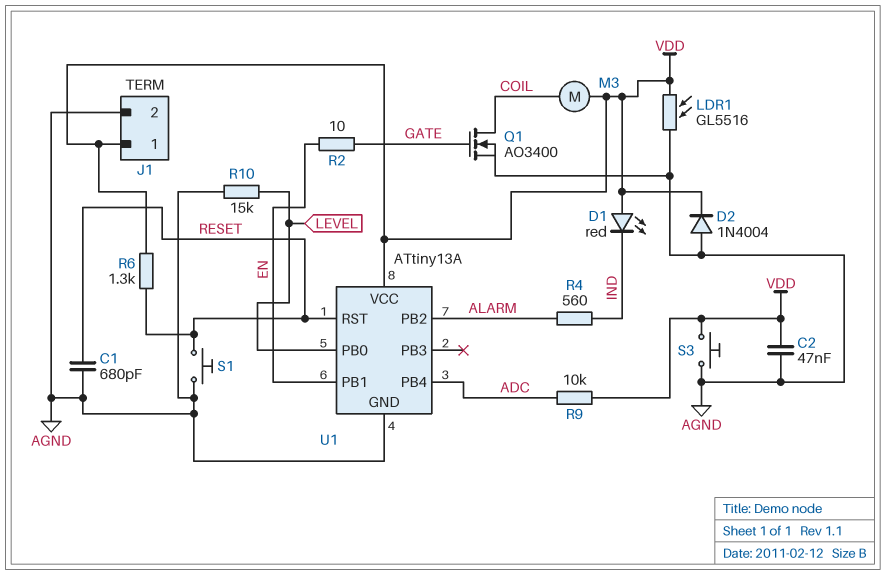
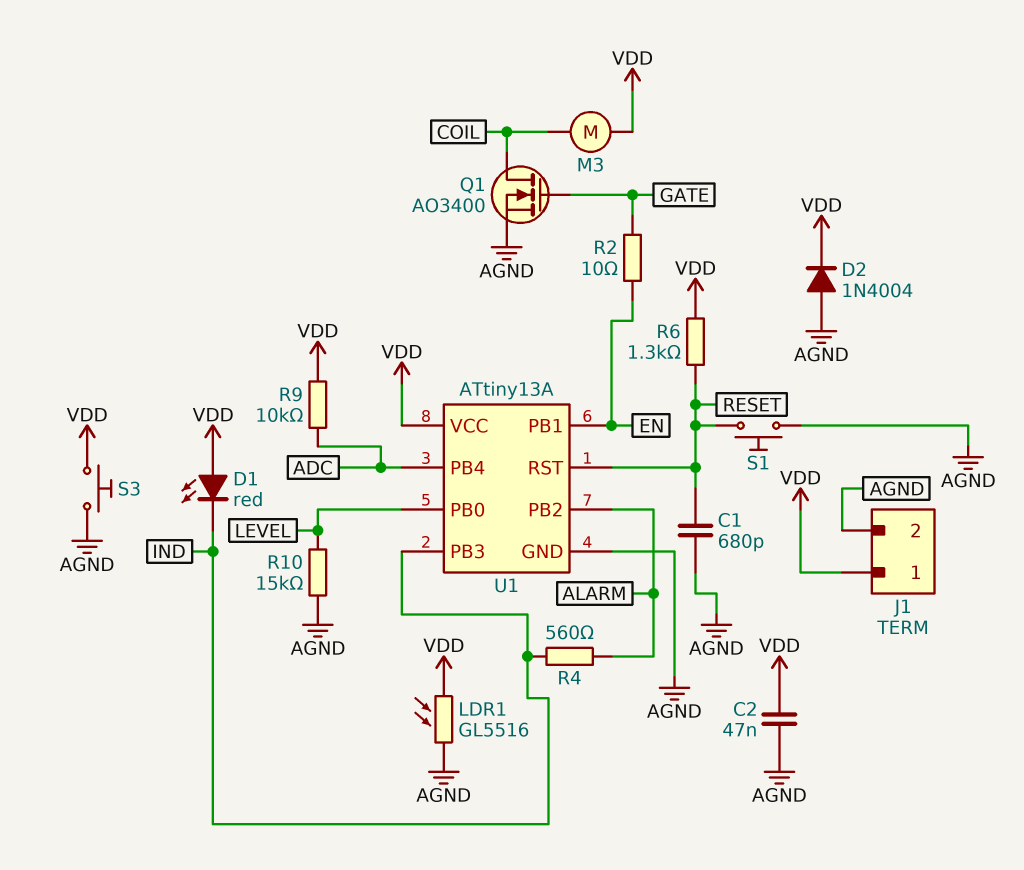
U1 pin PB3: none -> IND

